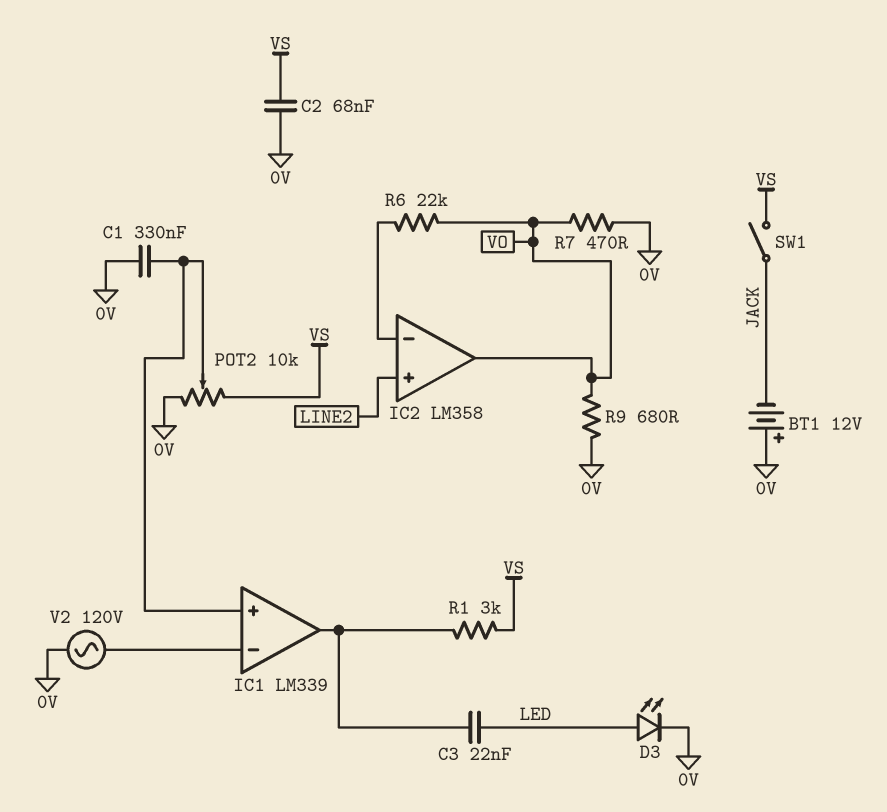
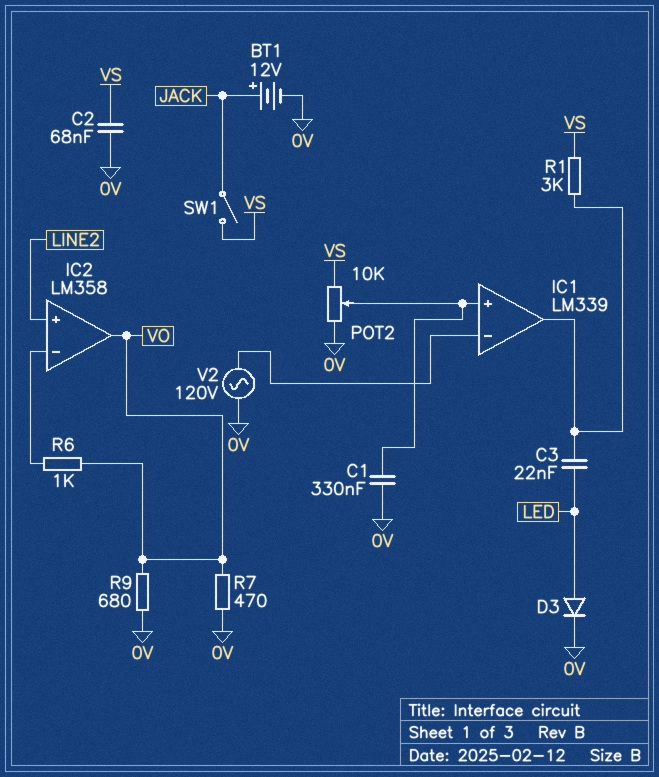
BT1: 12V (plus 0V, minus JACK) -> 12V (plus JACK, minus 0V)
D3: LED (A LED, K 0V) -> diode (A LED, K 0V)
R6: 22k (IC2/in-, VO) -> 1k (IC2/in-, VO)

